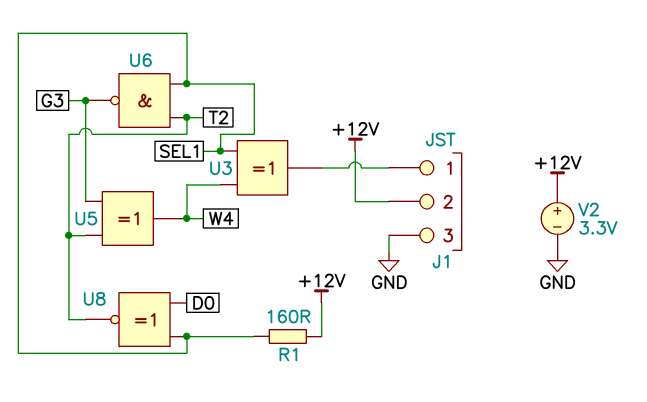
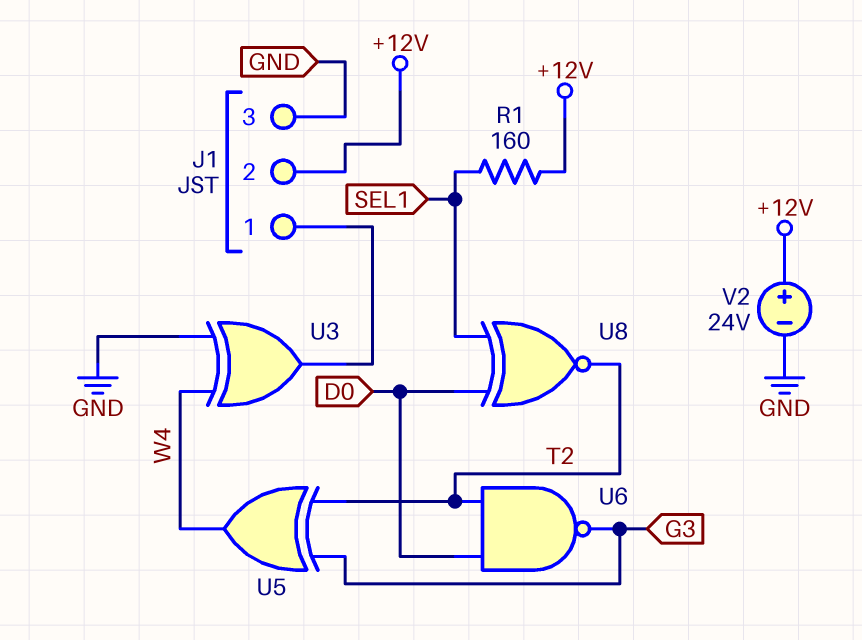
U3: XOR (in SEL1, in W4, out J1/1) -> XOR (in GND, in W4, out J1/1)
U6: NAND (in SEL1, in T2, out G3) -> NAND (in D0, in T2, out G3)
V2: 3.3V (plus +12V, minus GND) -> 24V (plus +12V, minus GND)

